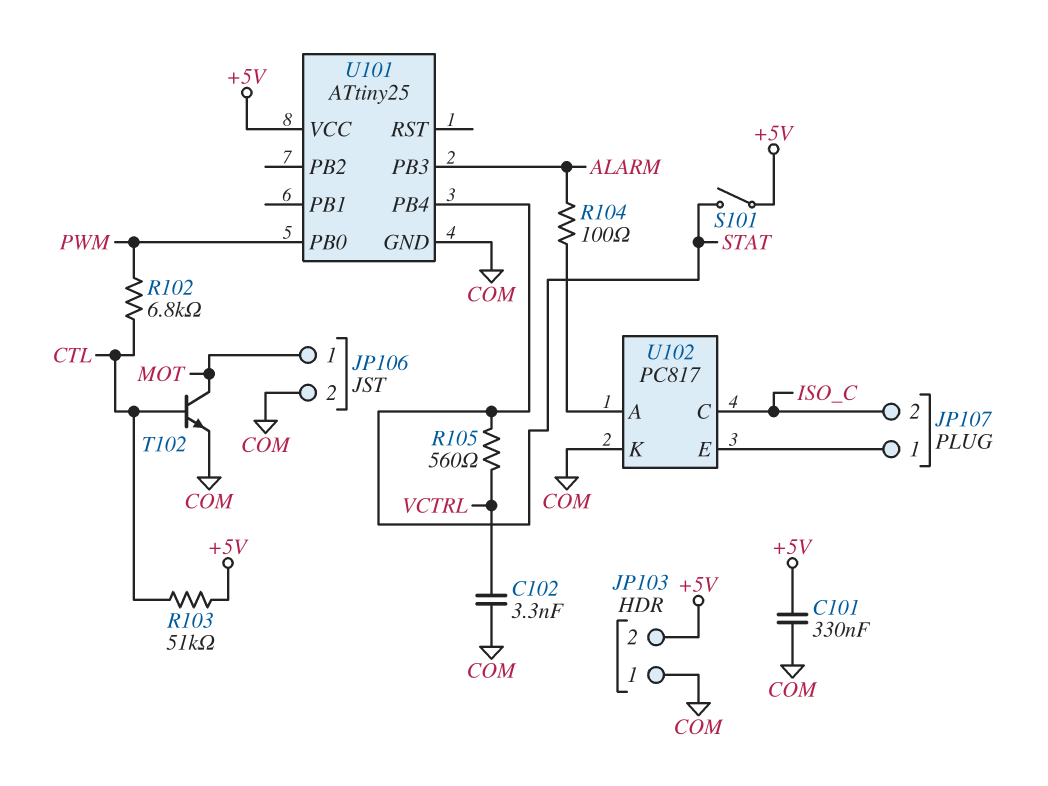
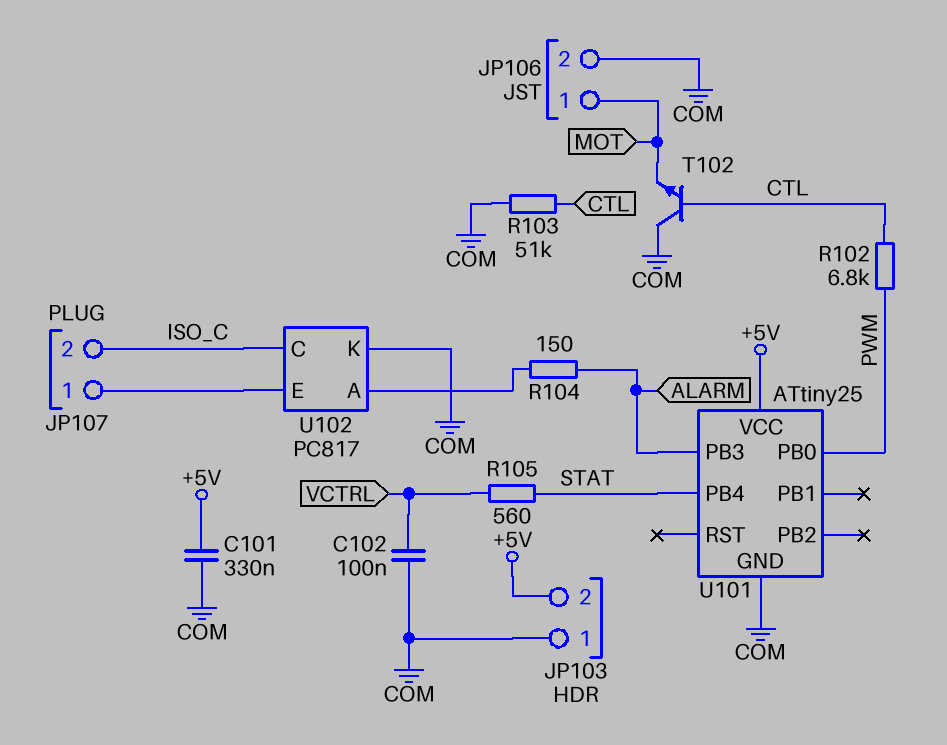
C102: 3.3nF (COM, VCTRL) -> 100nF (COM, VCTRL)
R103: 51k (+5V, CTL) -> 51k (COM, CTL)
R104: 100 (ALARM, U102/A) -> 150 (ALARM, U102/A)
S101: switch (+5V, STAT) -> none
T102: NPN (B CTL, C MOT, E COM) -> NPN (B CTL, C COM, E MOT)

